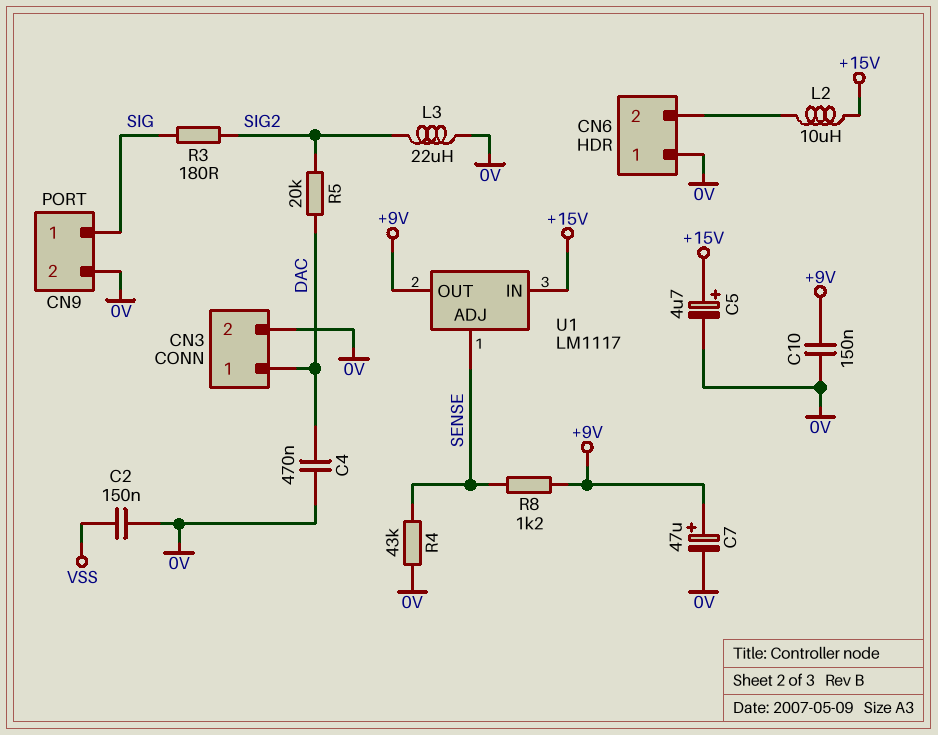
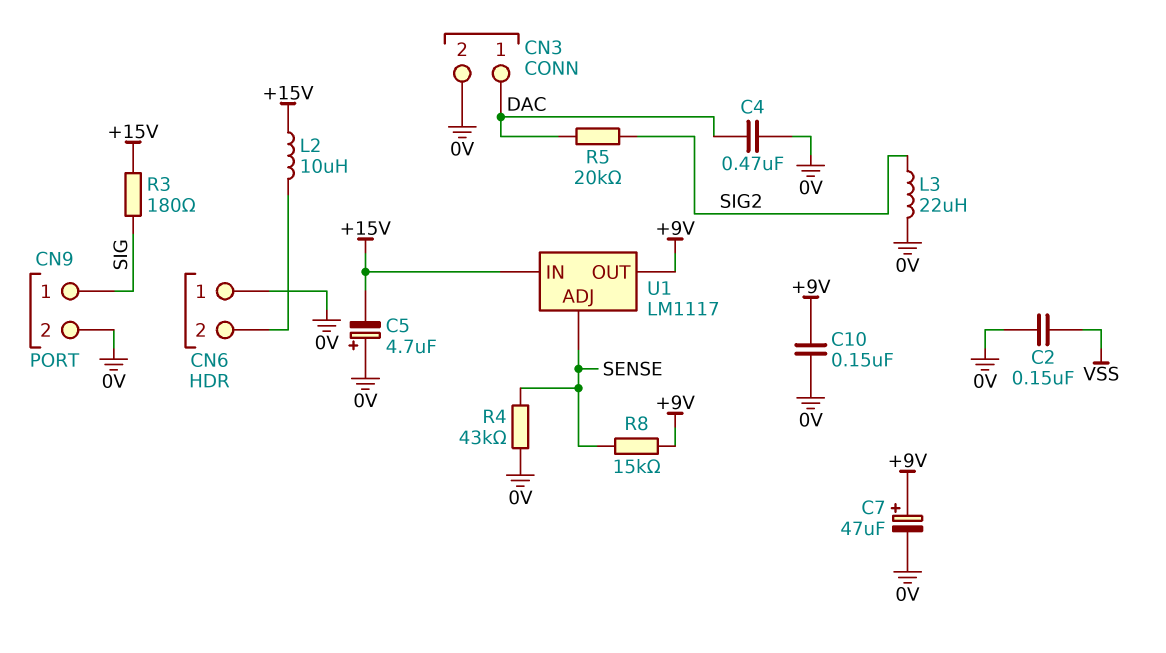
C5: 4.7uF (plus +15V, minus 0V) -> 4.7uF (plus 0V, minus +15V)
R3: 180 (SIG, SIG2) -> 180 (+15V, SIG)
R8: 1.2k (+9V, SENSE) -> 15k (+9V, SENSE)

